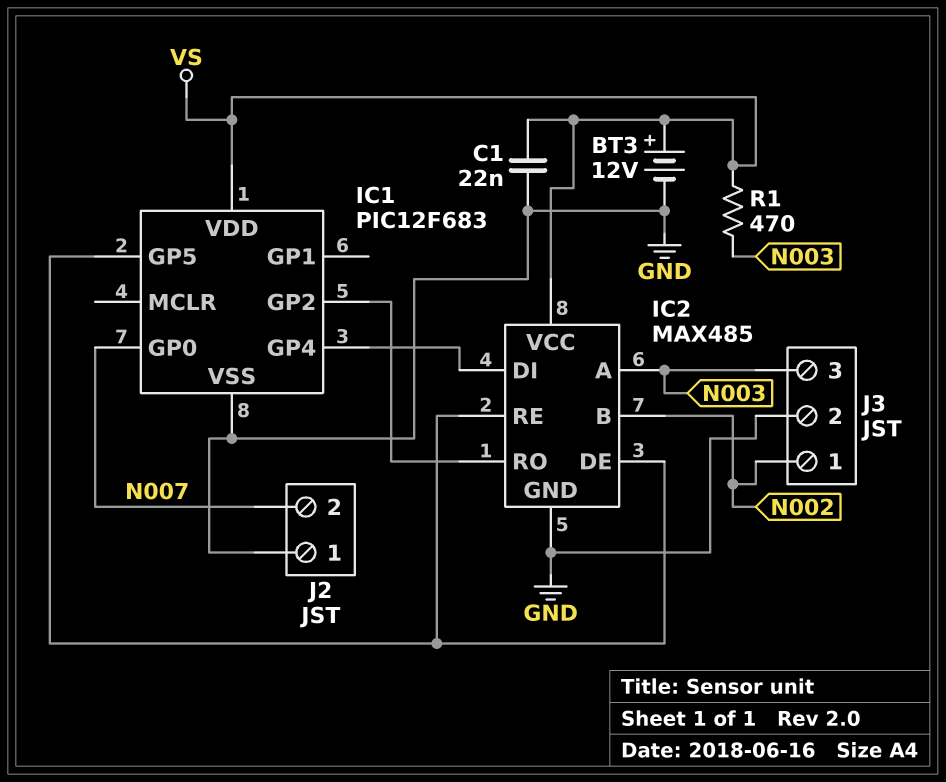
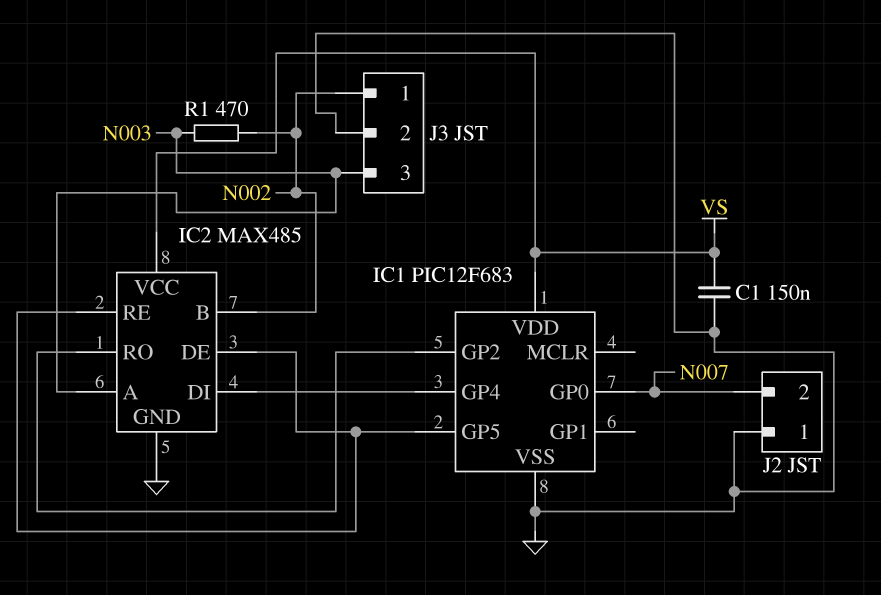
BT3: 12V (plus VS, minus GND) -> none
C1: 22nF (GND, VS) -> 150nF (GND, VS)
R1: 470 (N003, VS) -> 470 (N002, N003)

